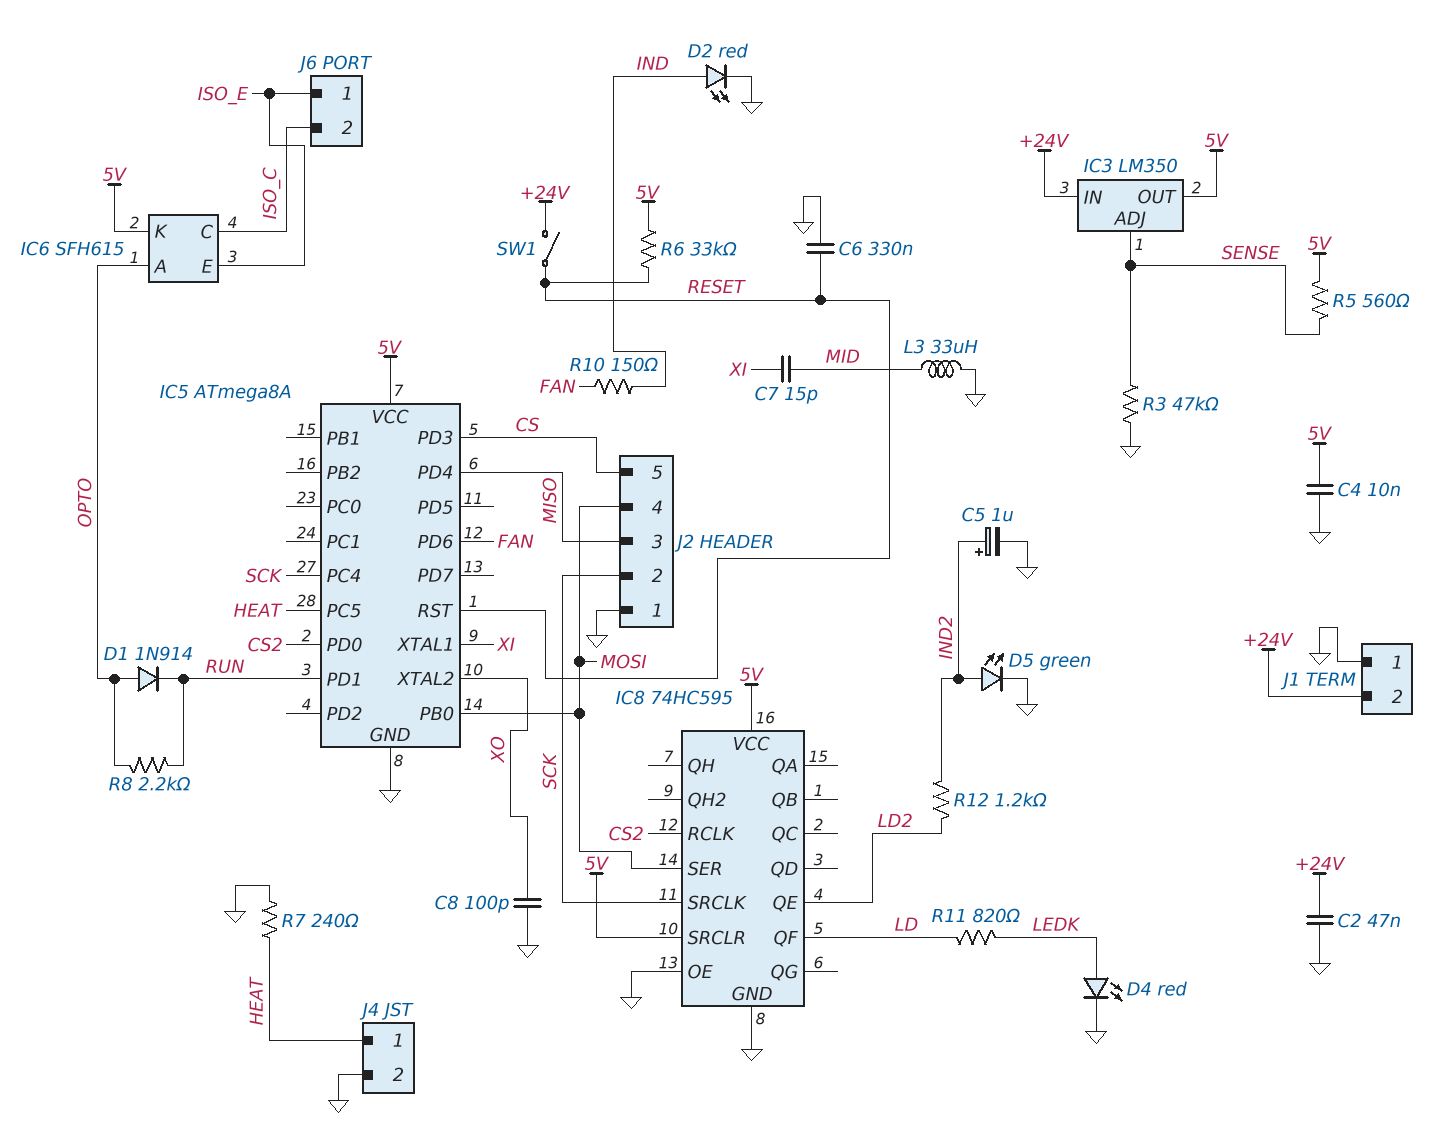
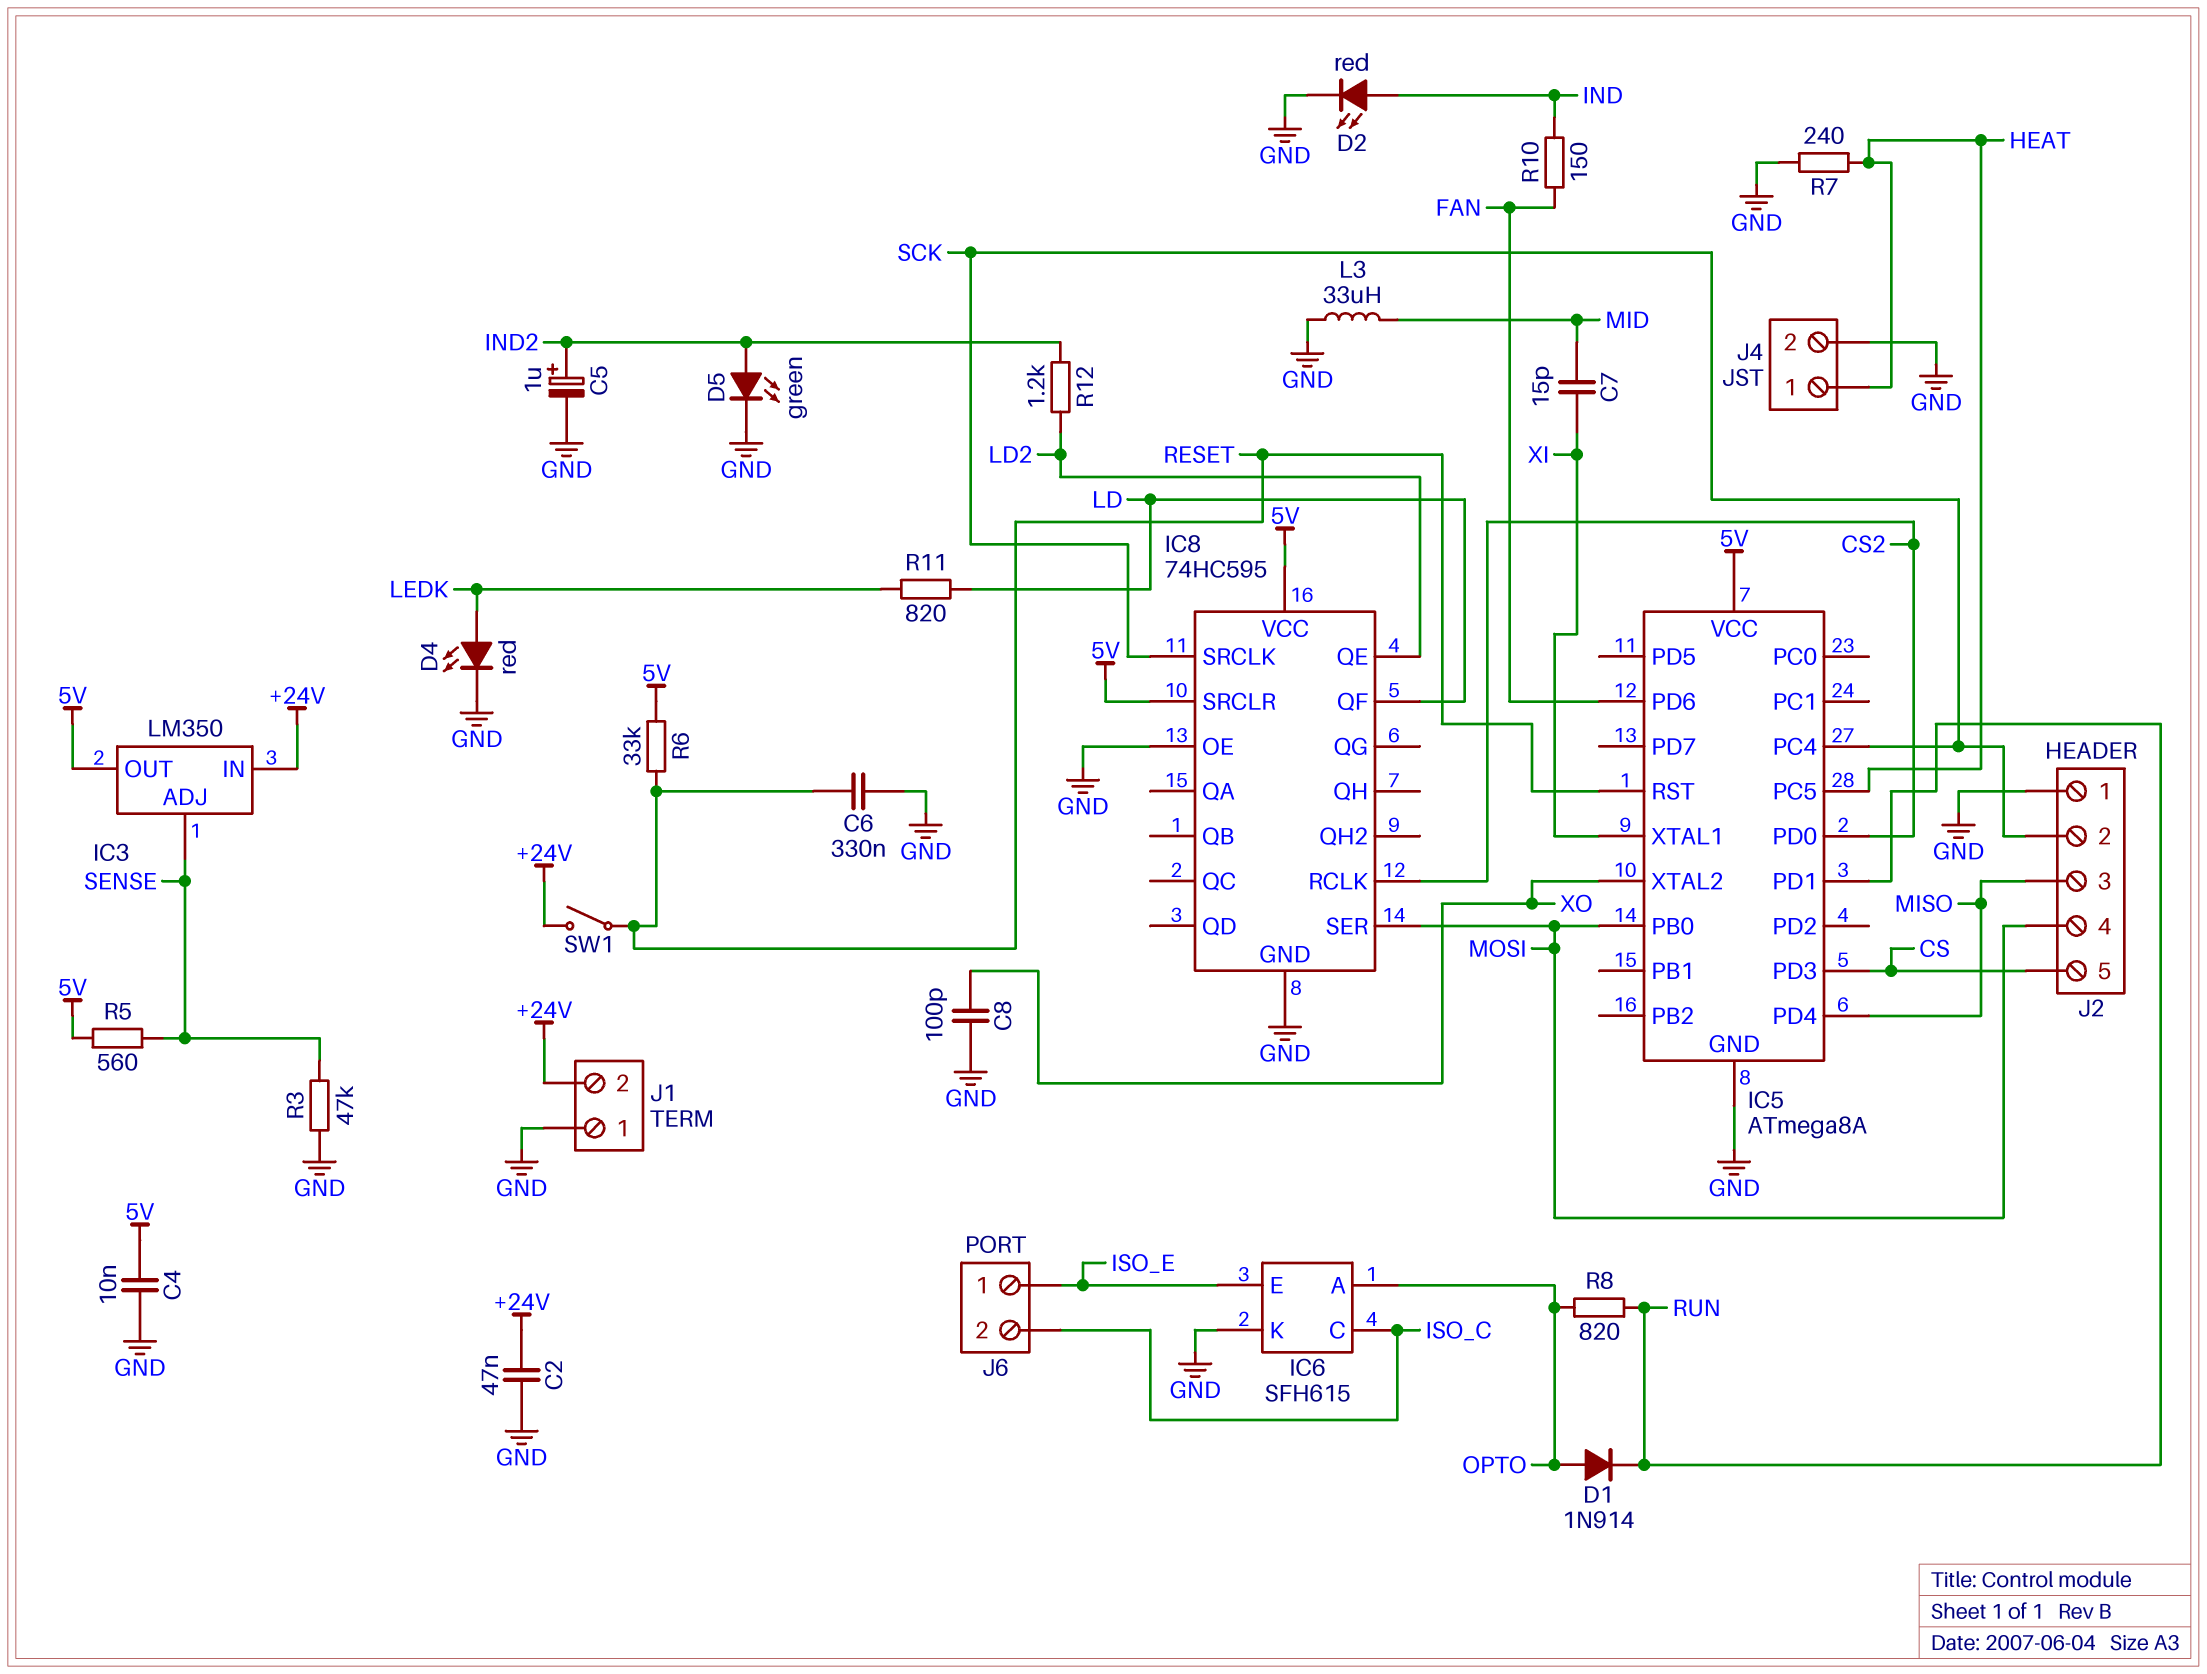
IC6 pin K: 5V -> GND
R8: 2.2k (OPTO, RUN) -> 820 (OPTO, RUN)

